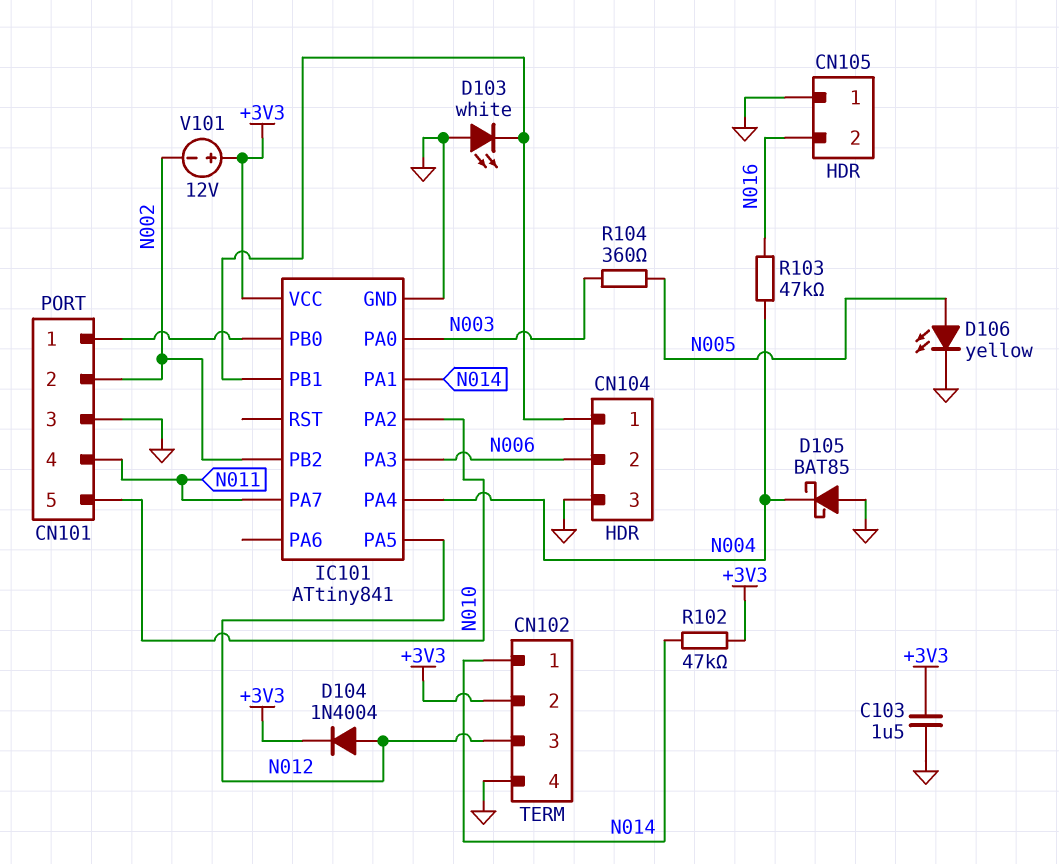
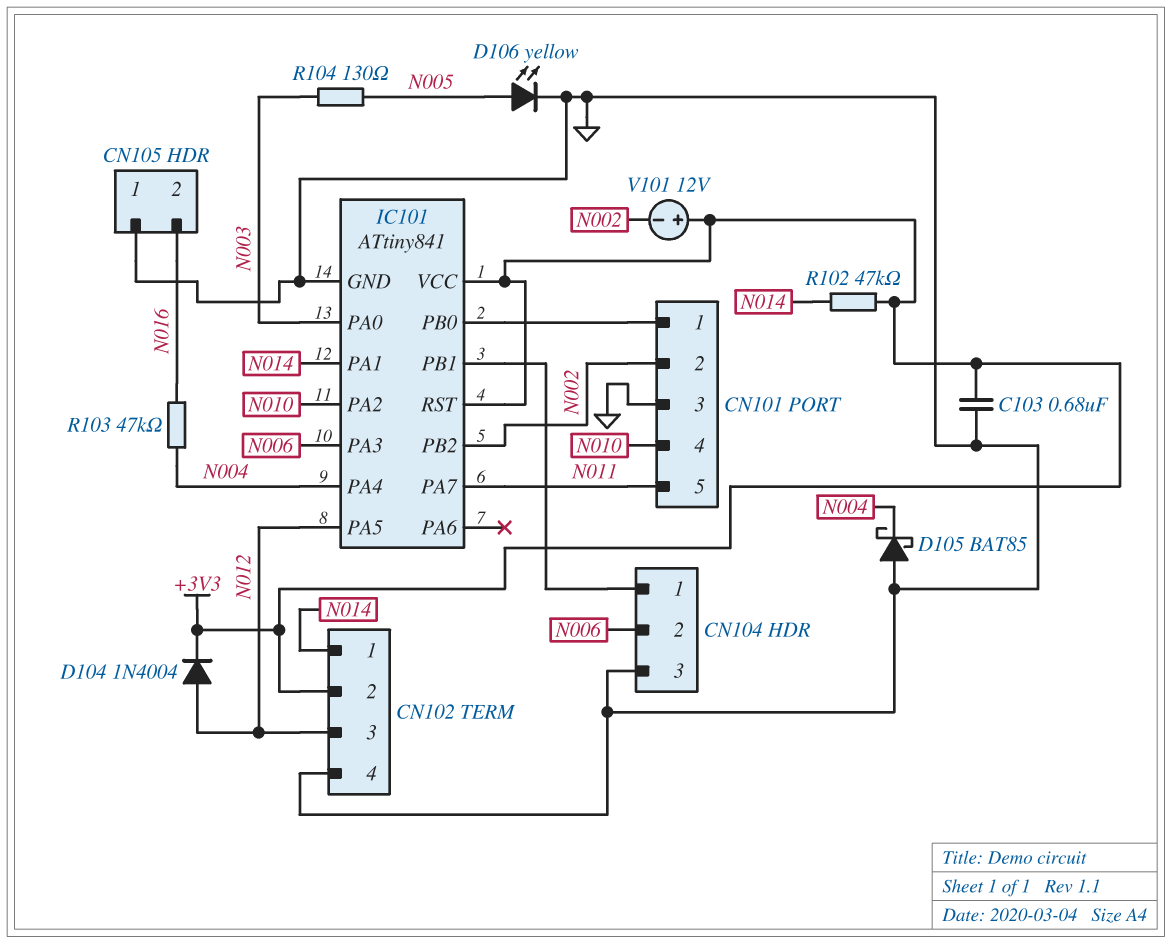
C103: 1.5uF (+3V3, GND) -> 680nF (+3V3, GND)
CN101 pin 4: N011 -> N010
CN101 pin 5: N010 -> N011
D103: LED white (A GND, K CN104/1) -> none
IC101 pin RST: none -> +3V3
R104: 360 (N003, N005) -> 130 (N003, N005)

